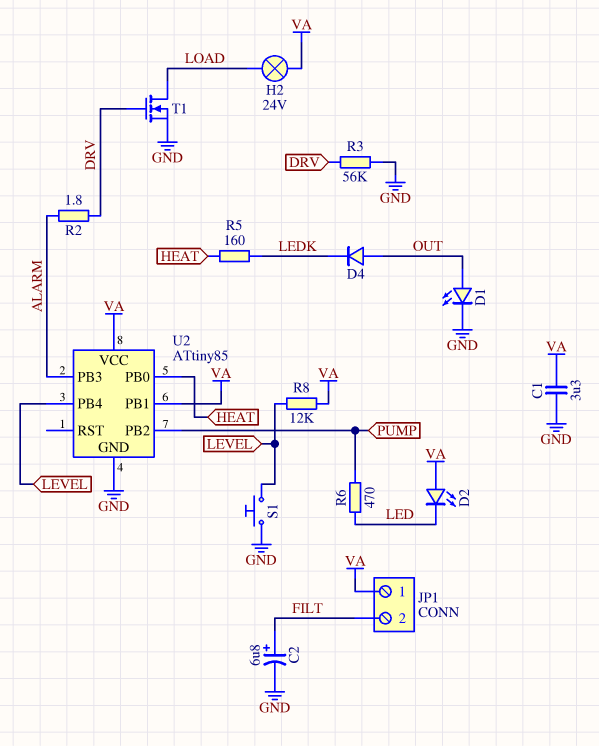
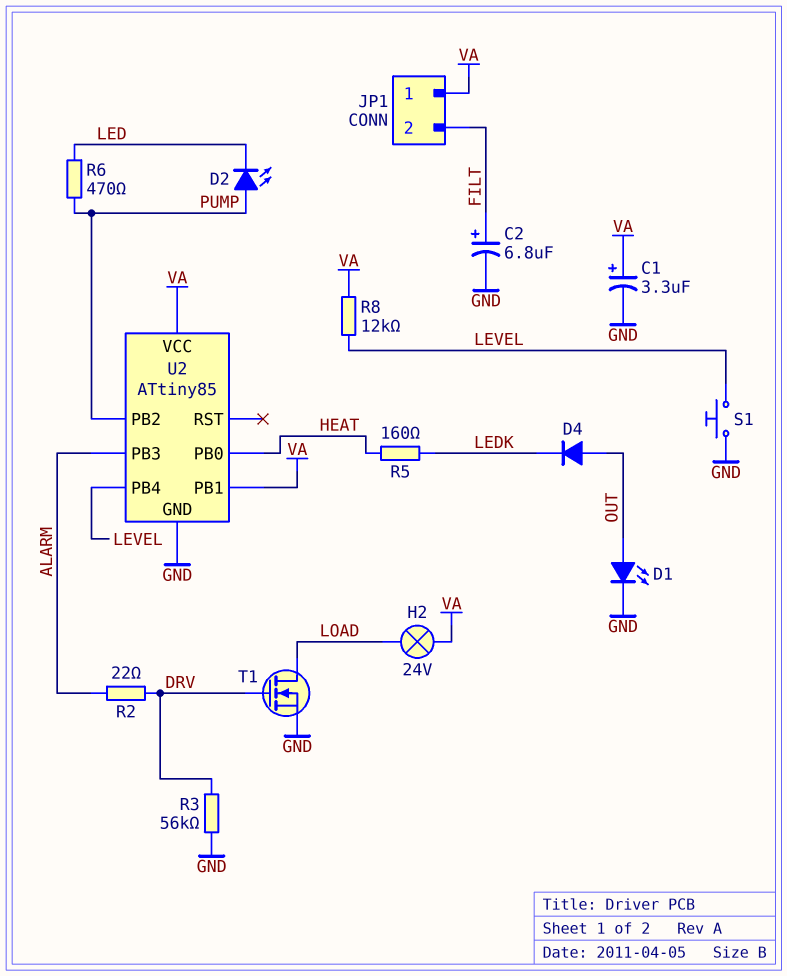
C1: 3.3uF (GND, VA) -> 3.3uF (plus VA, minus GND)
D2: LED (A VA, K LED) -> LED (A PUMP, K LED)
R2: 1.8 (ALARM, DRV) -> 22 (ALARM, DRV)

